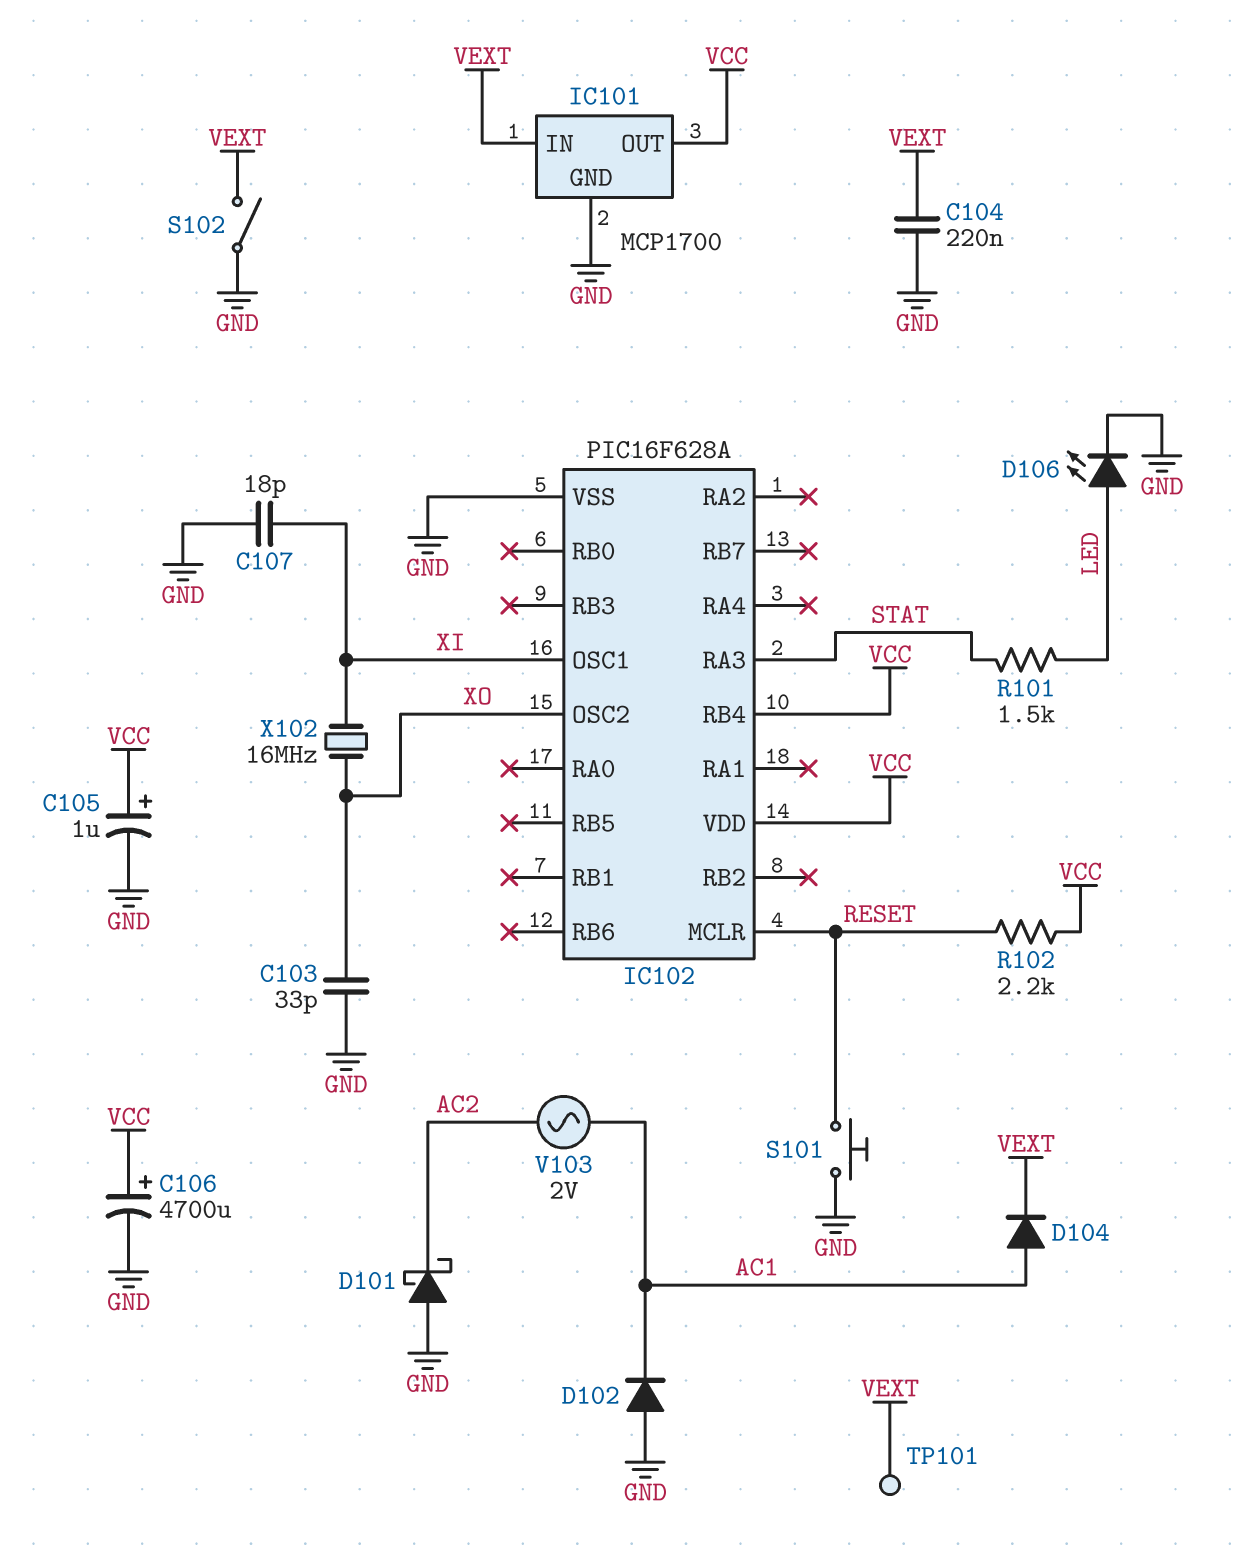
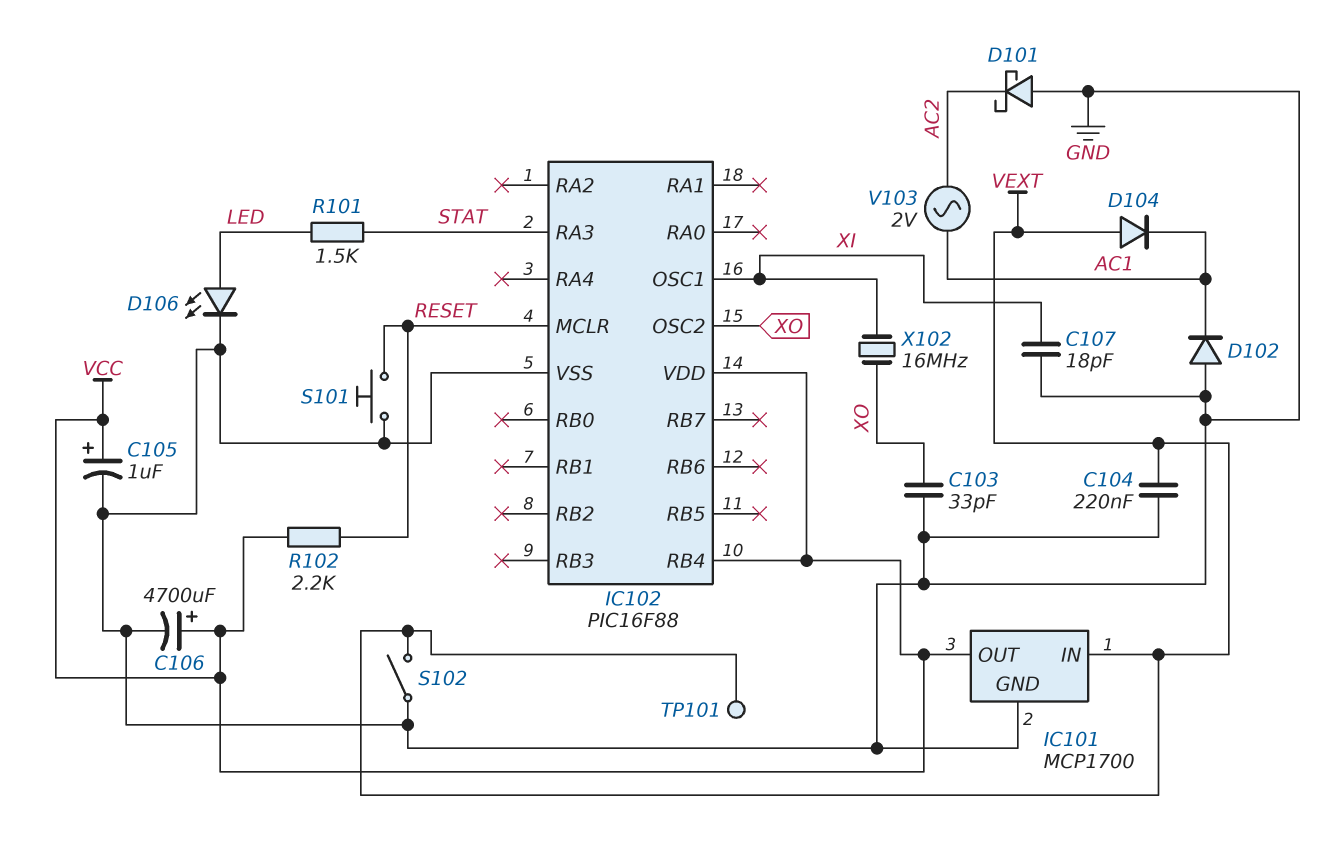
D104: diode (A AC1, K VEXT) -> diode (A VEXT, K AC1)
IC102: PIC16F628A -> PIC16F88

